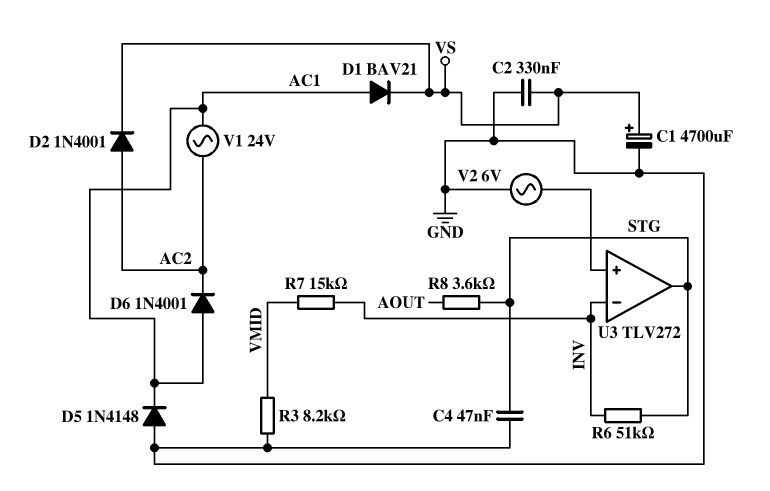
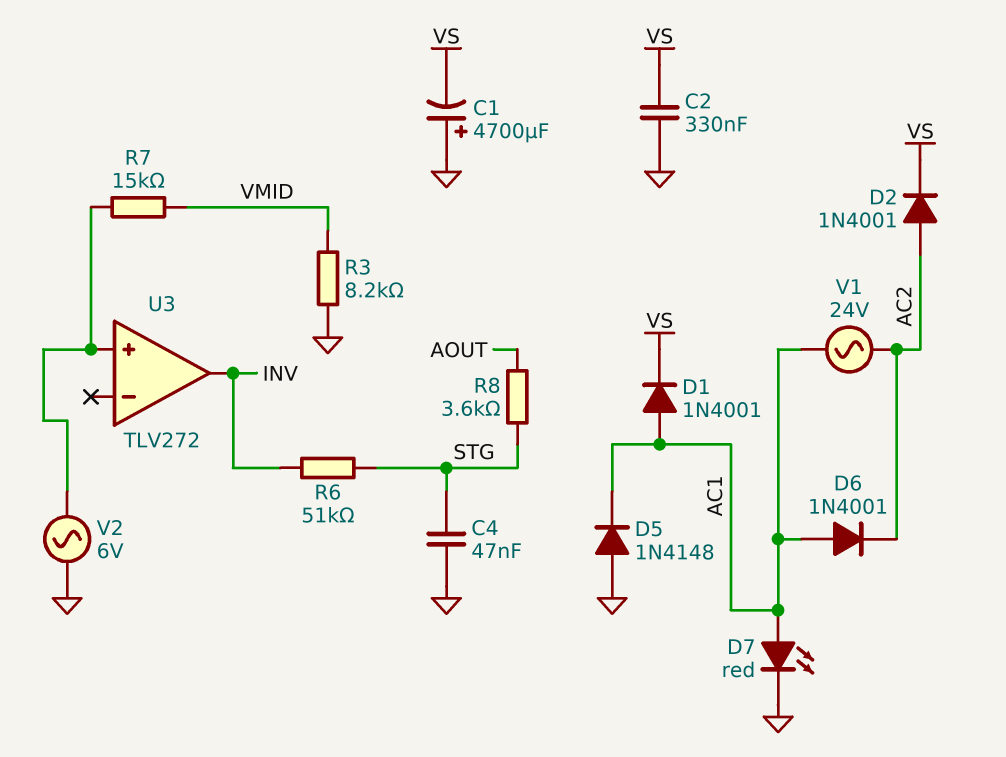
C1: 4700uF (plus VS, minus GND) -> 4700uF (plus GND, minus VS)
D1: diode BAV21 (A AC1, K VS) -> diode 1N4001 (A AC1, K VS)
D7: none -> LED red (A AC1, K GND)
R7: 15k (INV, VMID) -> 15k (U3/in+, VMID)
U3 pin in-: INV -> none
U3 pin out: STG -> INV

